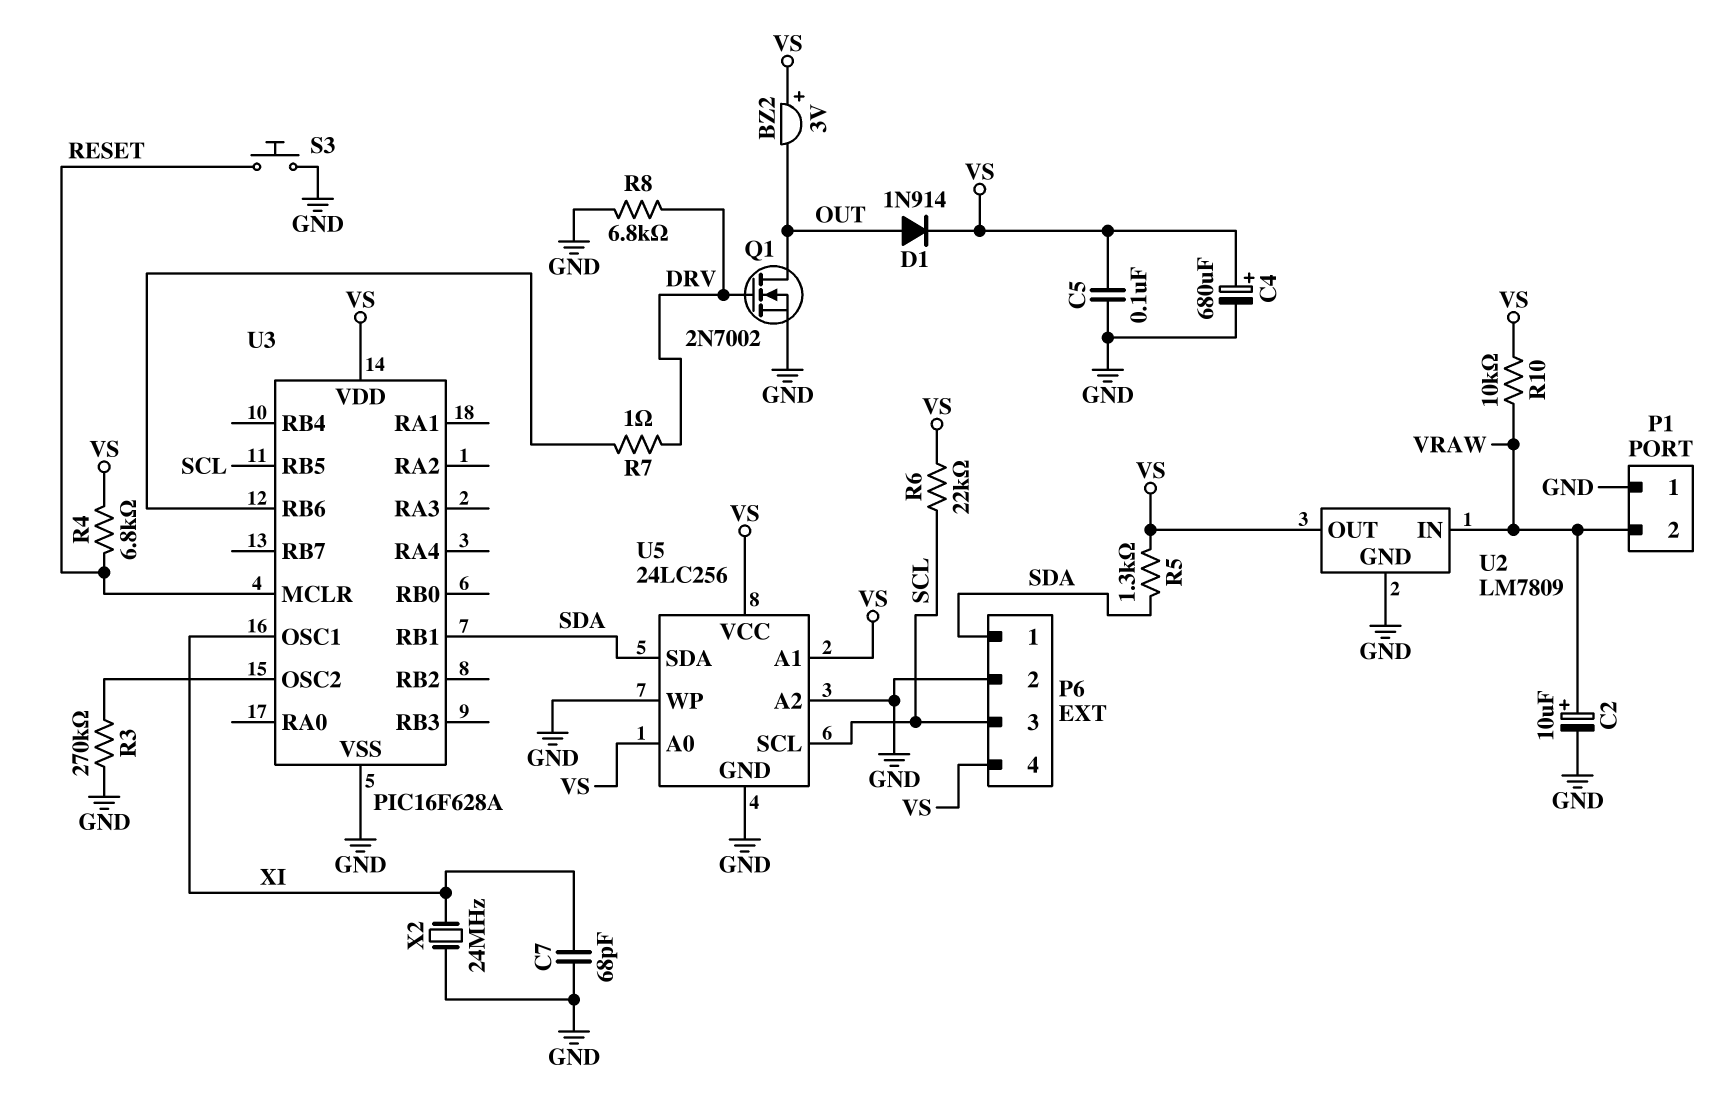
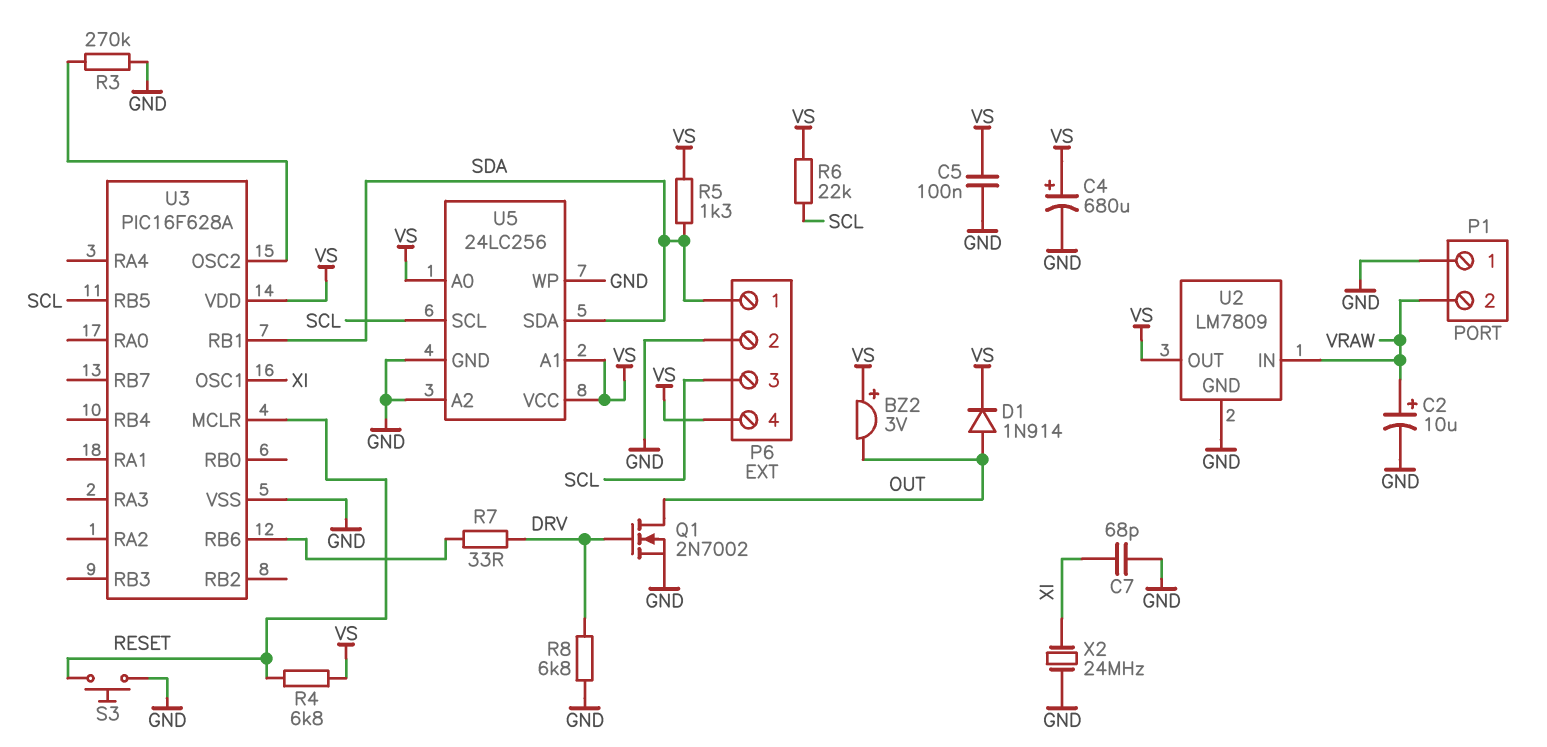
R7: 1 (DRV, U3/RB6) -> 33 (DRV, U3/RB6)
R10: 10k (VRAW, VS) -> none

